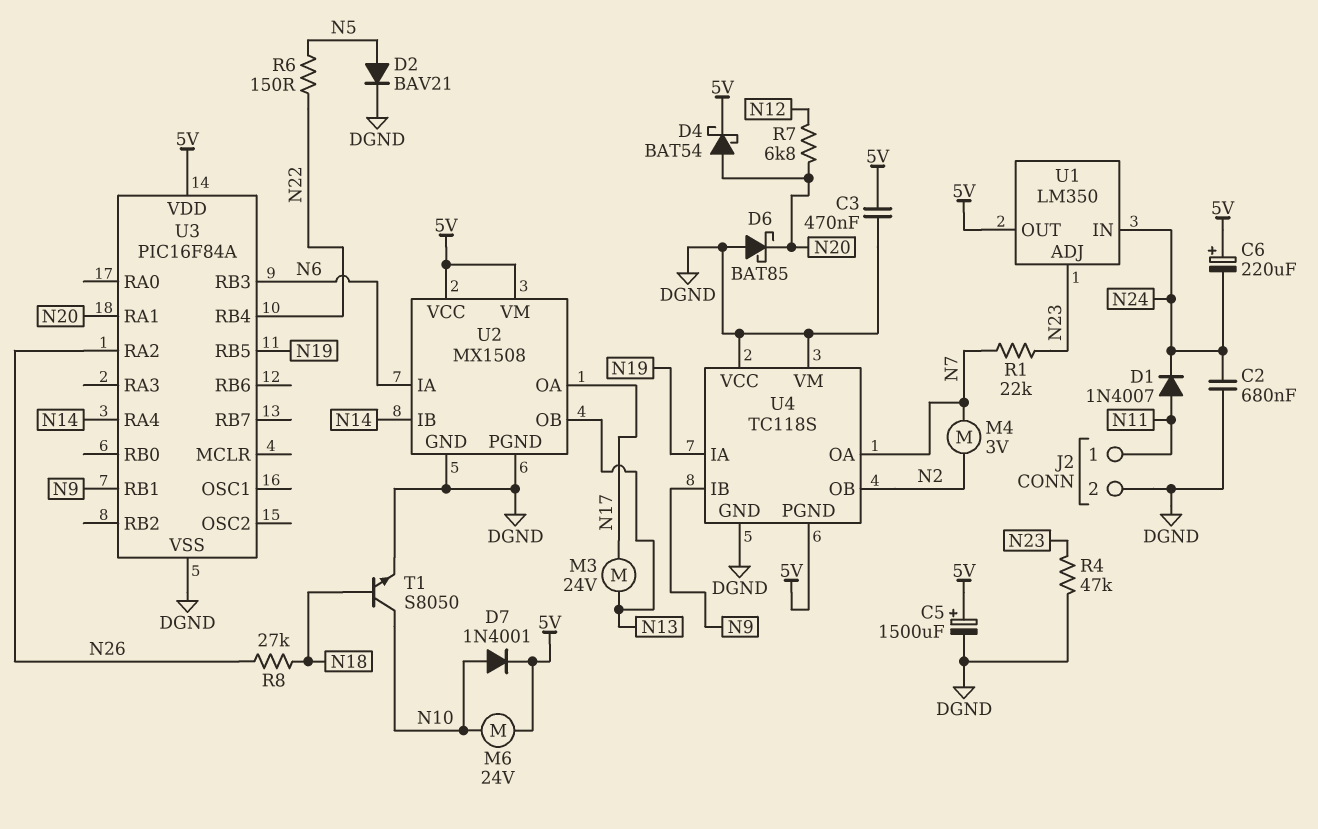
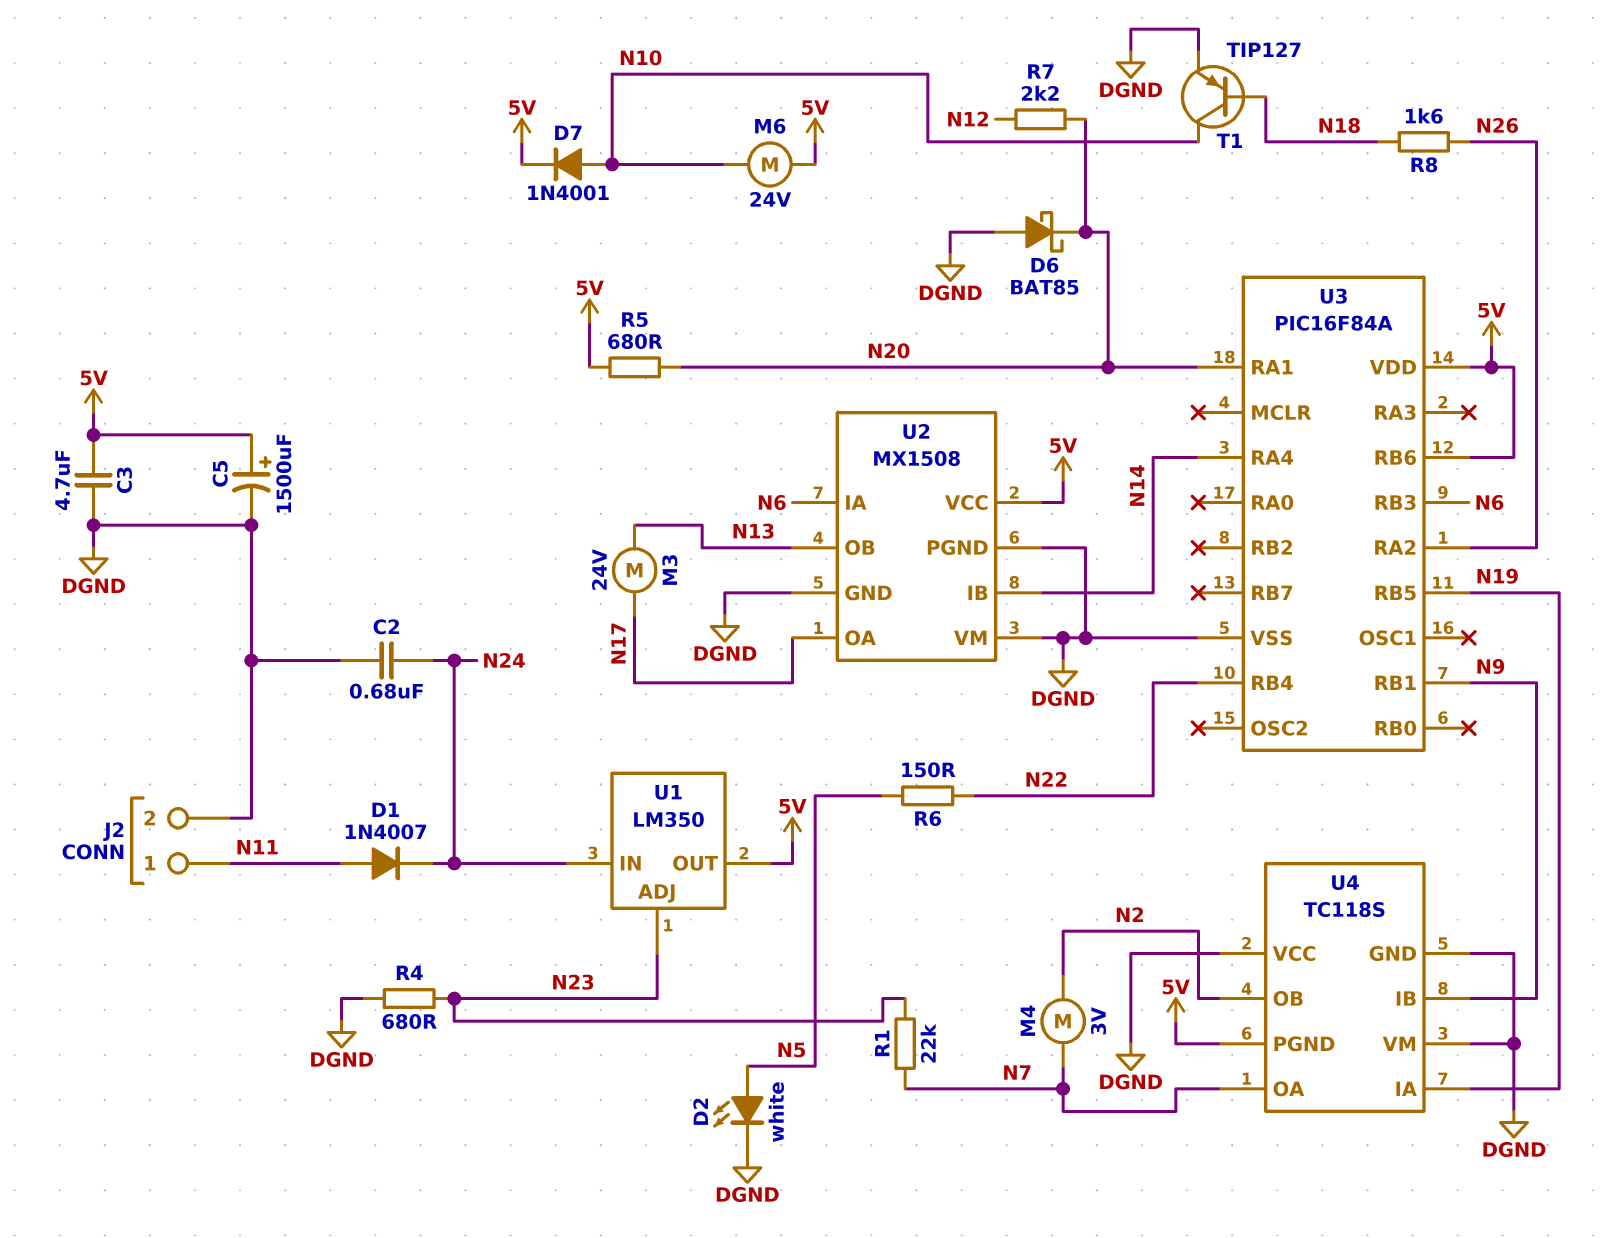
C3: 470nF (5V, DGND) -> 4.7uF (5V, DGND)
C6: 220uF (plus 5V, minus N24) -> none
D2: diode BAV21 (A N5, K DGND) -> LED white (A N5, K DGND)
D4: schottky BAT54 (A N20, K 5V) -> none
R4: 47k (DGND, N23) -> 680 (DGND, N23)
R5: none -> 680 (5V, N20)
R7: 6.8k (N12, N20) -> 2.2k (N12, N20)
R8: 27k (N18, N26) -> 1.6k (N18, N26)
T1: NPN S8050 (B N18, C N10, E DGND) -> PNP TIP127 (B N18, C N10, E DGND)
U2 pin VM: 5V -> DGND
U3 pin RB6: none -> 5V

